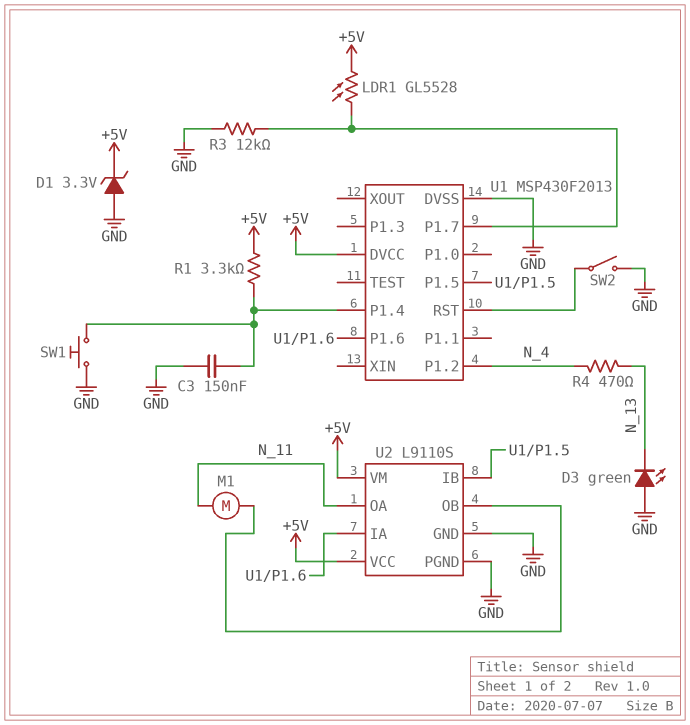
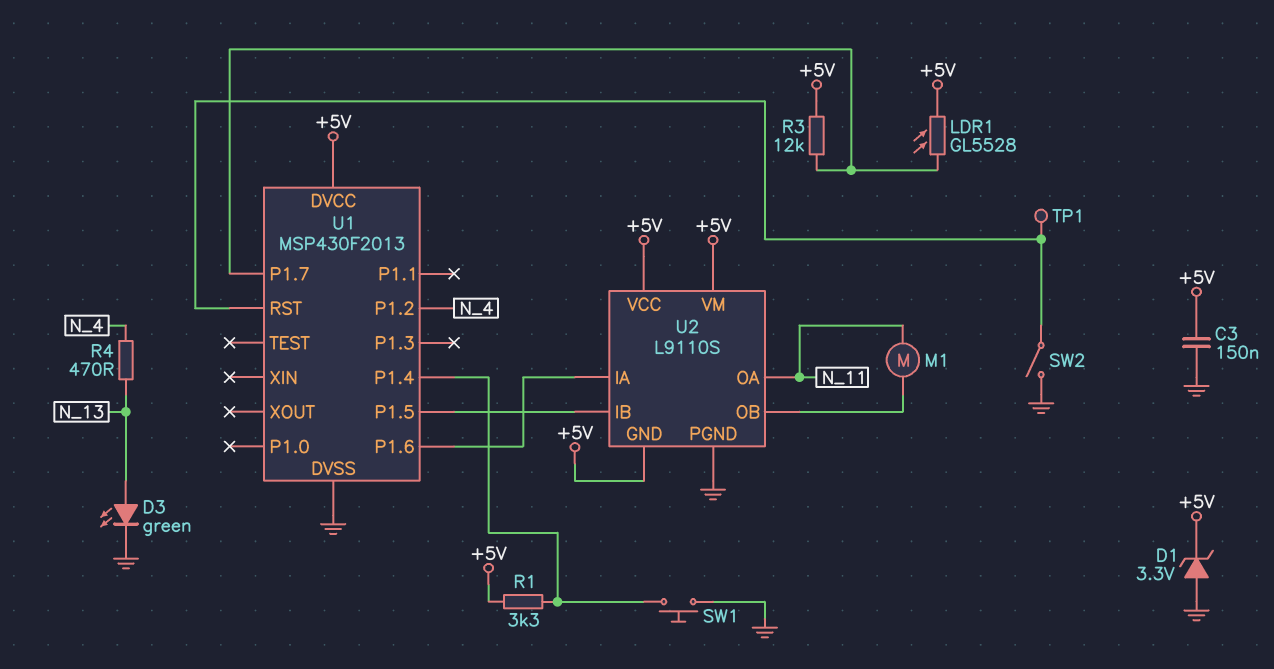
C3: 150nF (GND, U1/P1.4) -> 150nF (+5V, GND)
D3: LED green (A GND, K N_13) -> LED green (A N_13, K GND)
R3: 12k (GND, U1/P1.7) -> 12k (+5V, U1/P1.7)
TP1: none -> test point (U1/RST)
U2 pin GND: GND -> +5V

